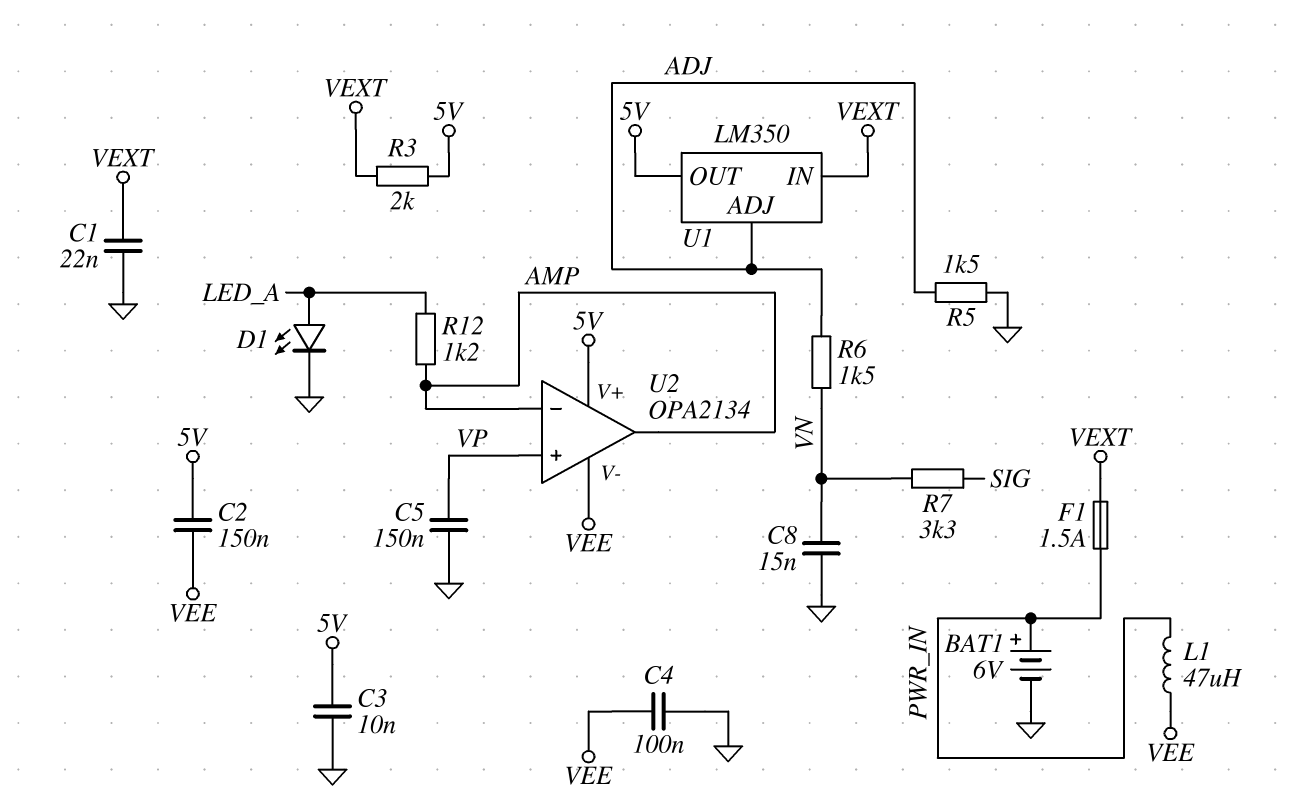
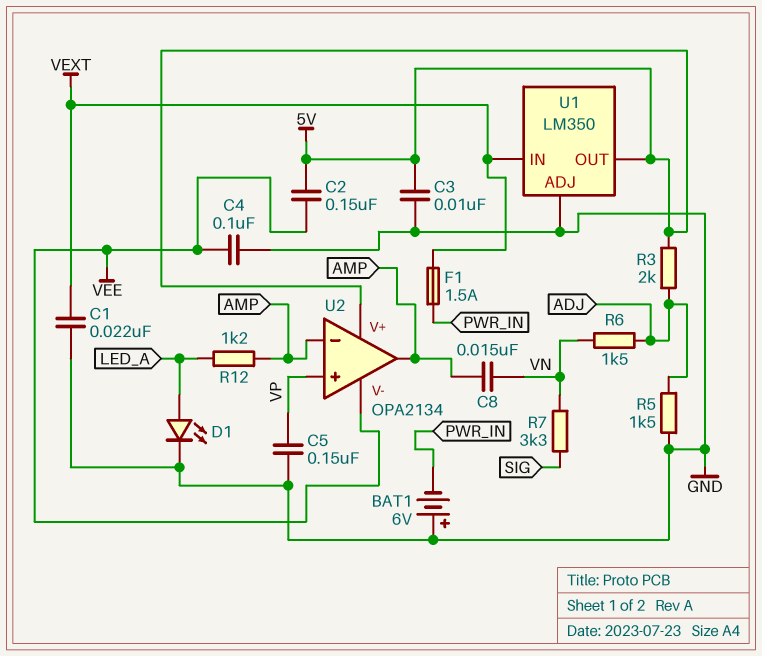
BAT1: 6V (plus PWR_IN, minus GND) -> 6V (plus GND, minus PWR_IN)
C8: 15nF (GND, VN) -> 15nF (AMP, VN)
L1: 47uH (PWR_IN, VEE) -> none
R3: 2k (5V, VEXT) -> 2k (5V, ADJ)
U1 pin ADJ: ADJ -> GND

